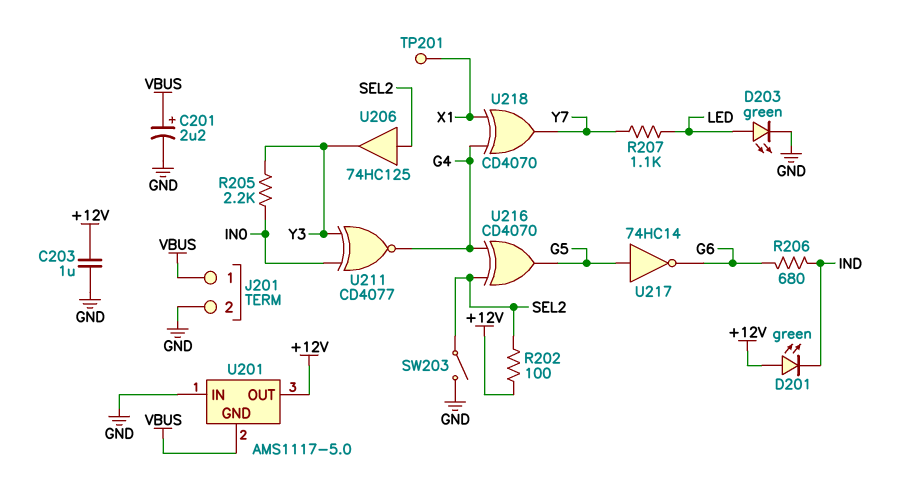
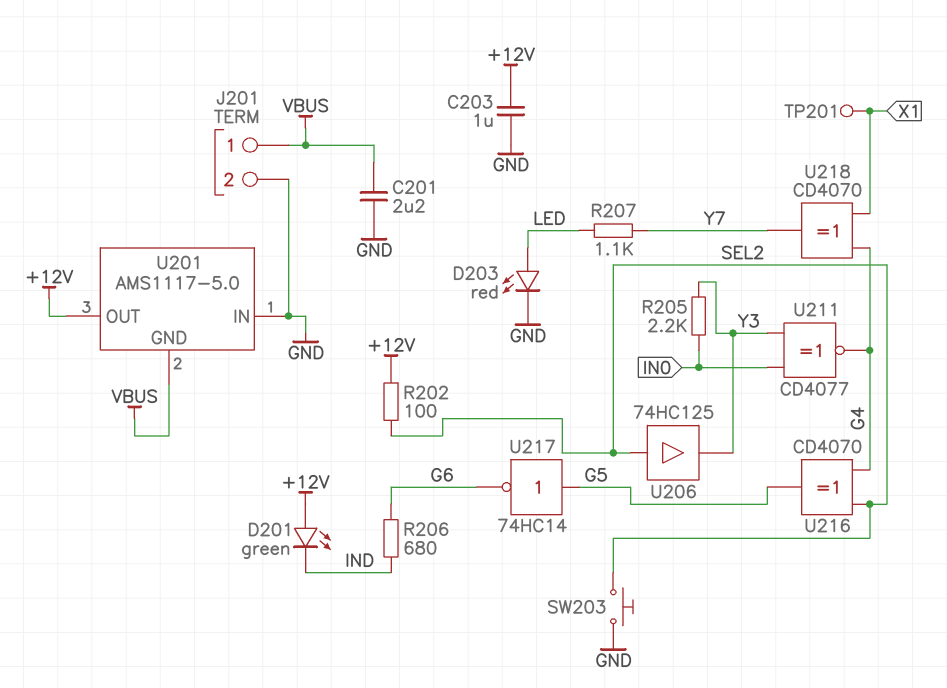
C201: 2.2uF (plus VBUS, minus GND) -> 2.2uF (GND, VBUS)
D203: LED green (A LED, K GND) -> LED red (A LED, K GND)
SW203: switch (GND, SEL2) -> button (GND, SEL2)

